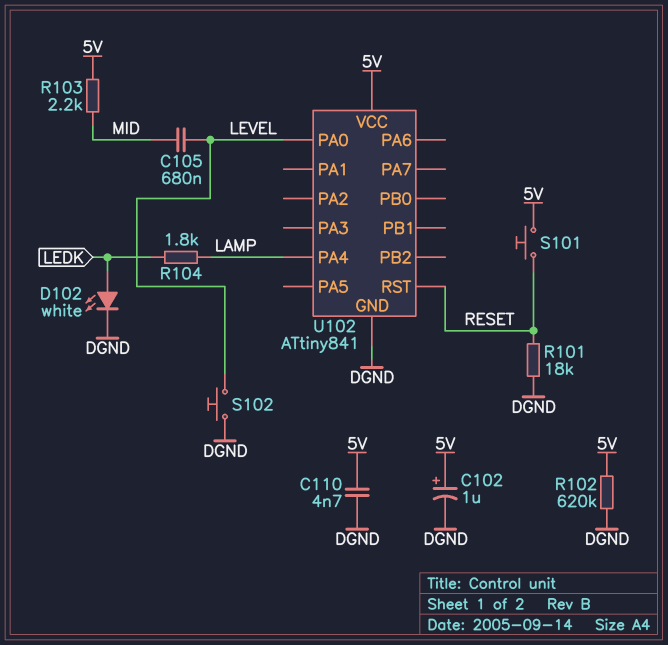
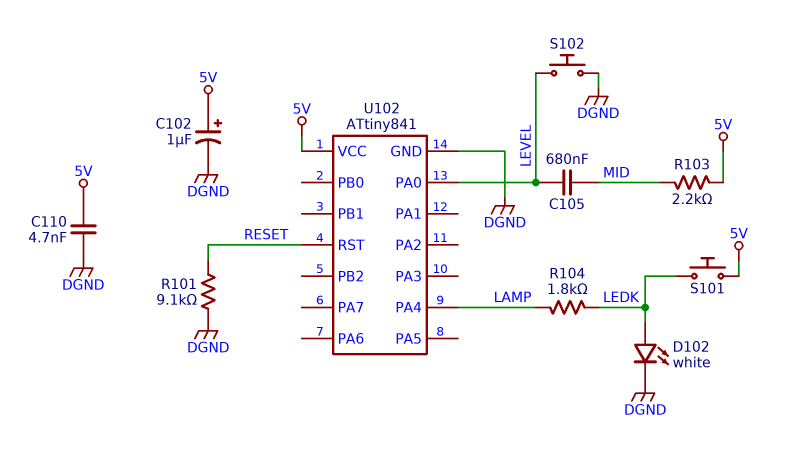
R101: 18k (DGND, RESET) -> 9.1k (DGND, RESET)
R102: 620k (5V, DGND) -> none
S101: button (5V, RESET) -> button (5V, LEDK)

